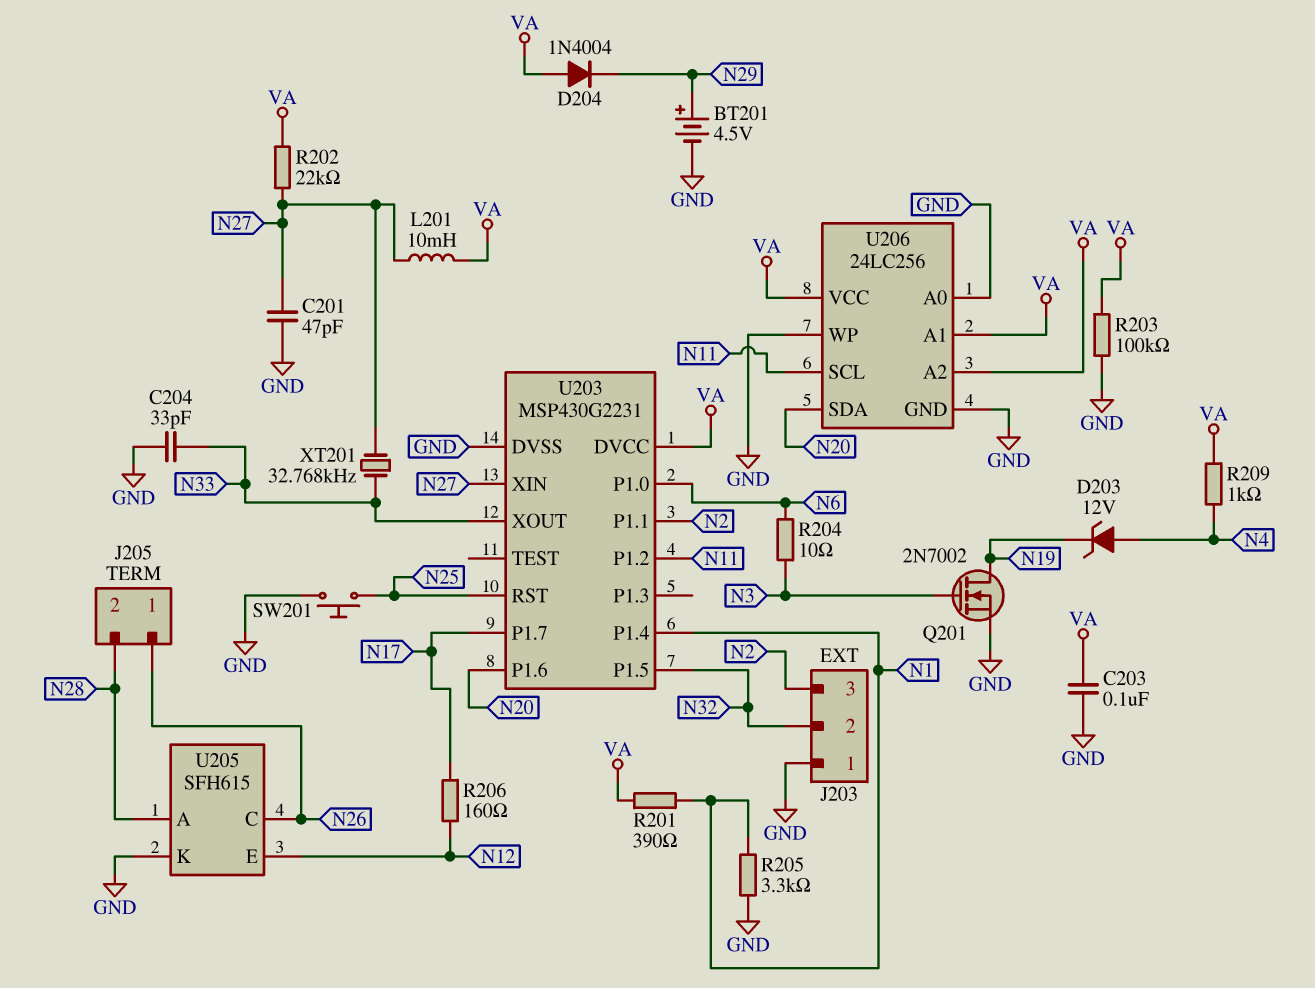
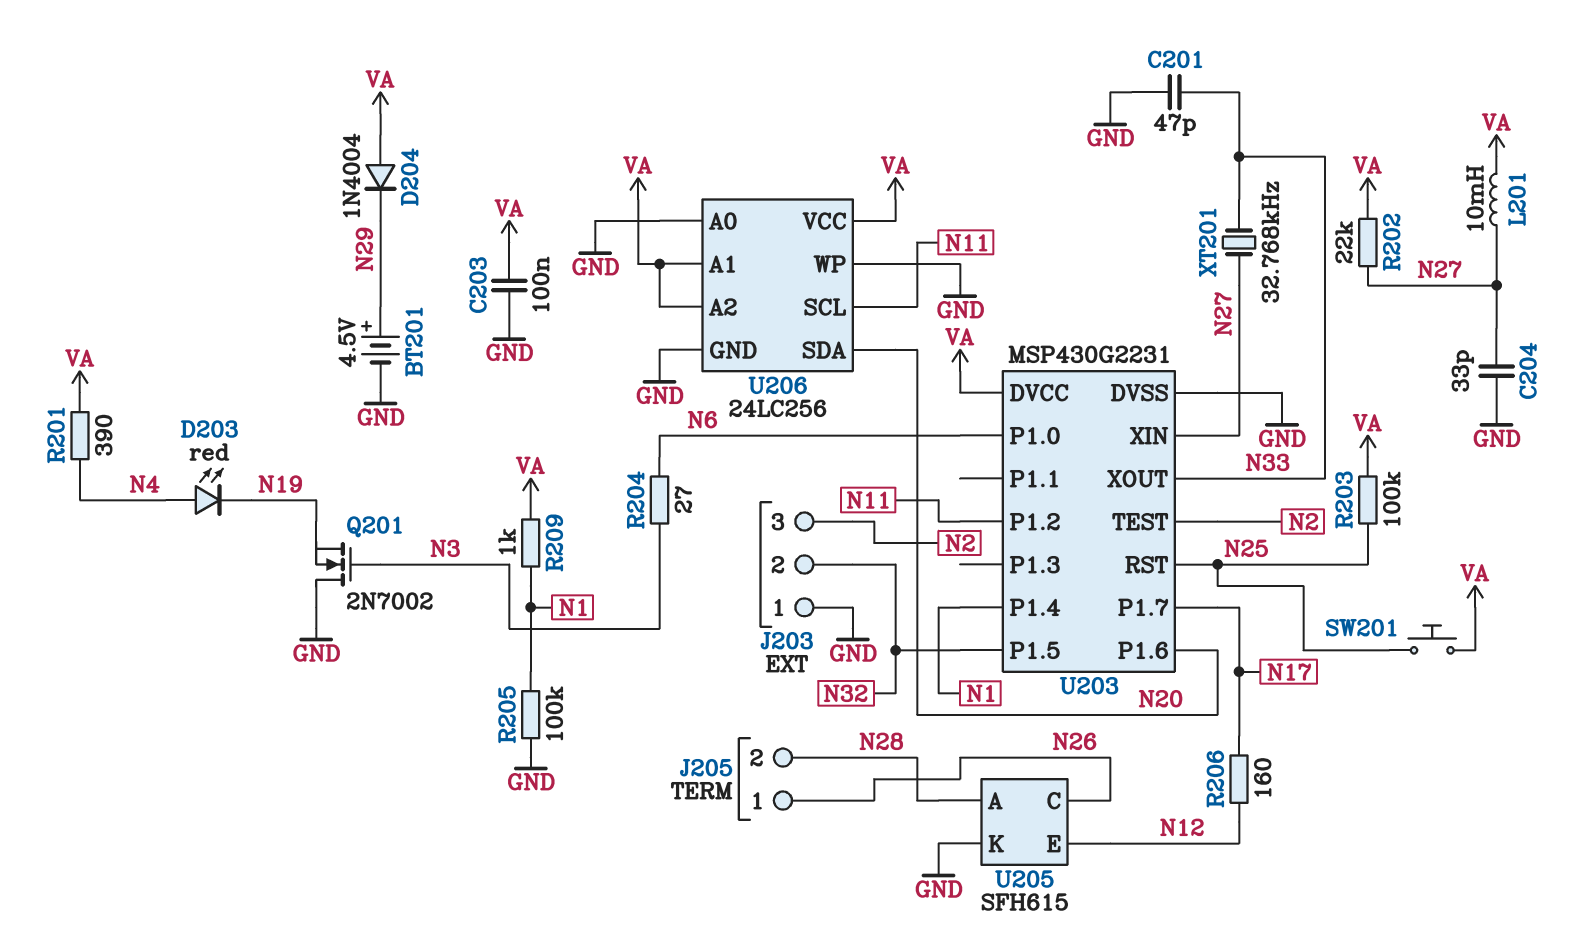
C201: 47pF (GND, N27) -> 47pF (GND, N33)
C204: 33pF (GND, N33) -> 33pF (GND, N27)
D203: zener 12V (A N4, K N19) -> LED red (A N4, K N19)
Q201: NMOS 2N7002 (G N3, D N19, S GND) -> NMOS 2N7002 (G N3, D GND, S N19)
R201: 390 (N1, VA) -> 390 (N4, VA)
R203: 100k (GND, VA) -> 100k (N25, VA)
R204: 10 (N3, N6) -> 27 (N3, N6)
R205: 3.3k (GND, N1) -> 100k (GND, N1)
R209: 1k (N4, VA) -> 1k (N1, VA)
SW201: button (GND, N25) -> button (N25, VA)
U203 pin P1.1: N2 -> none
U203 pin TEST: none -> N2

